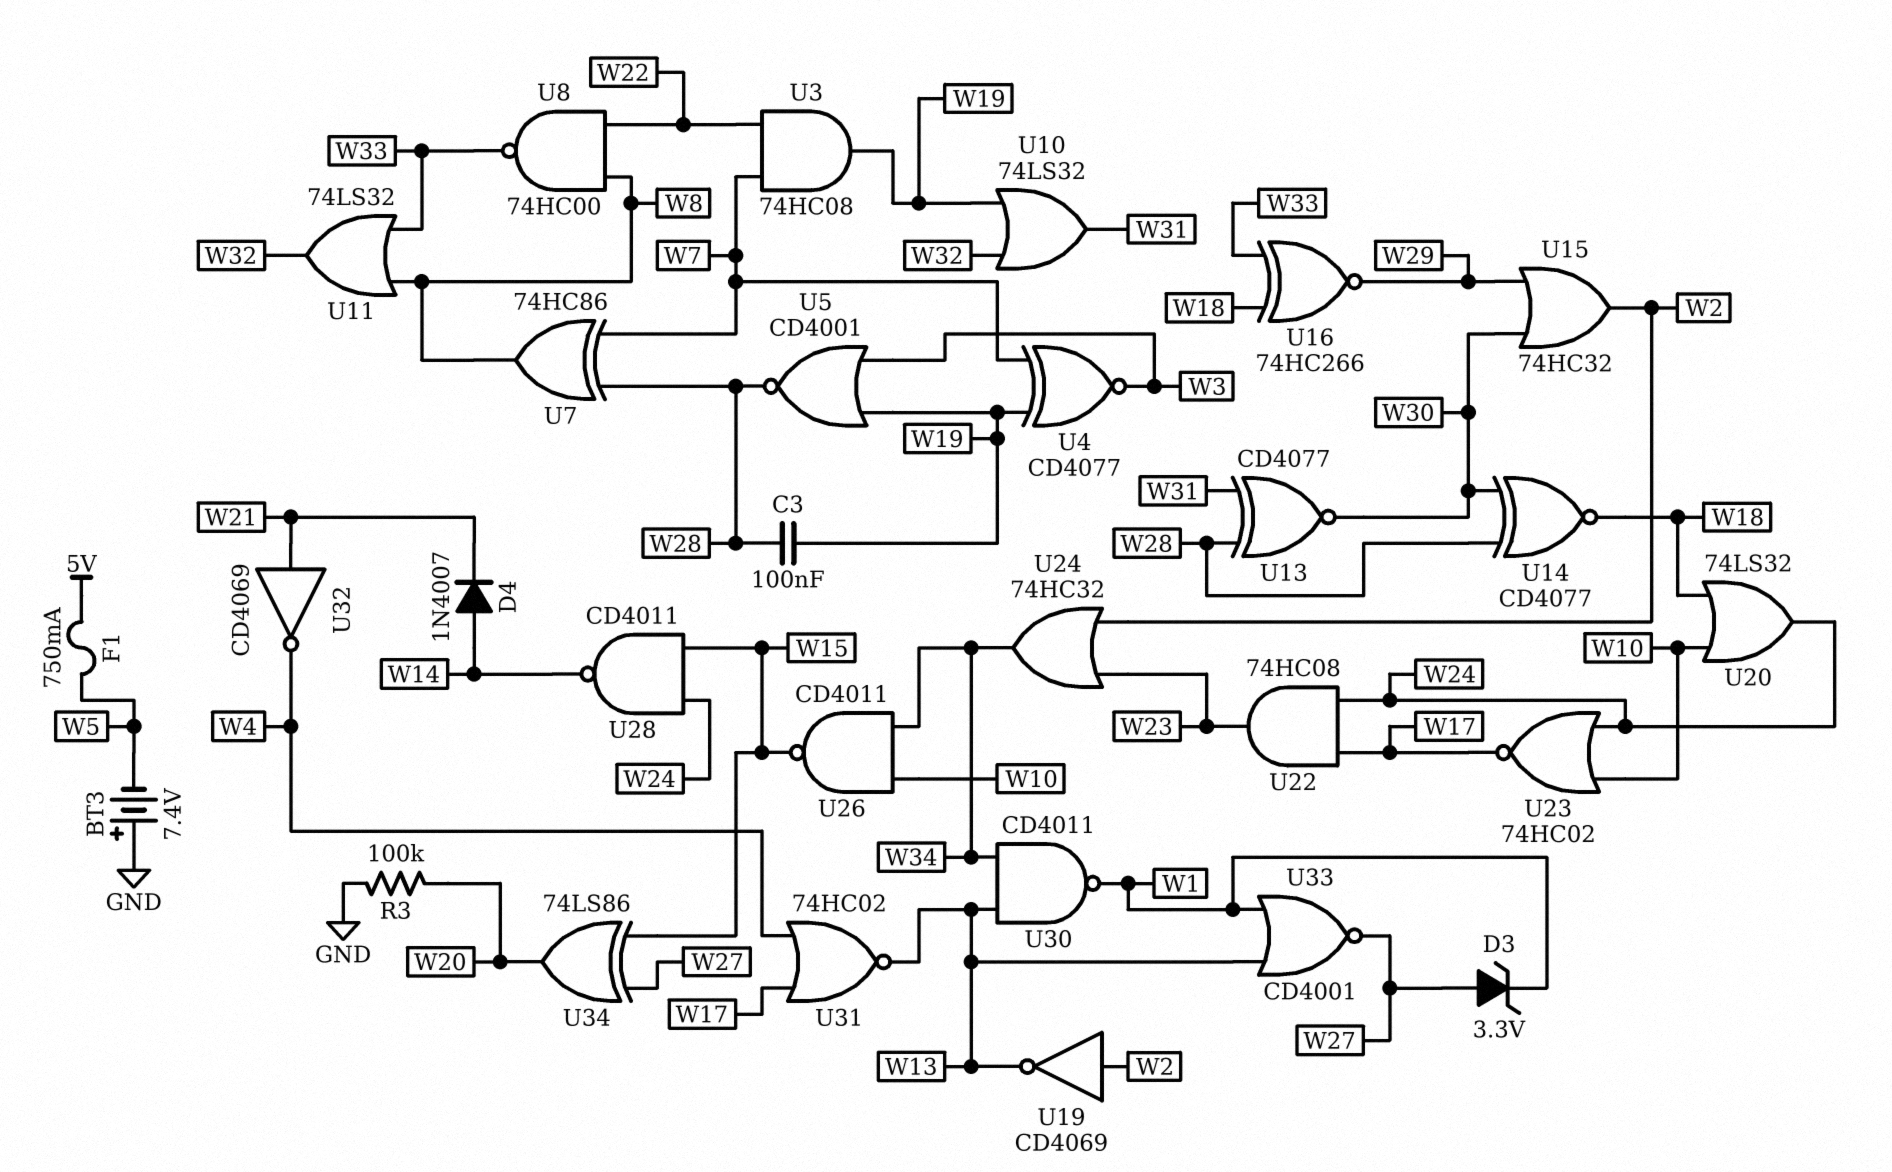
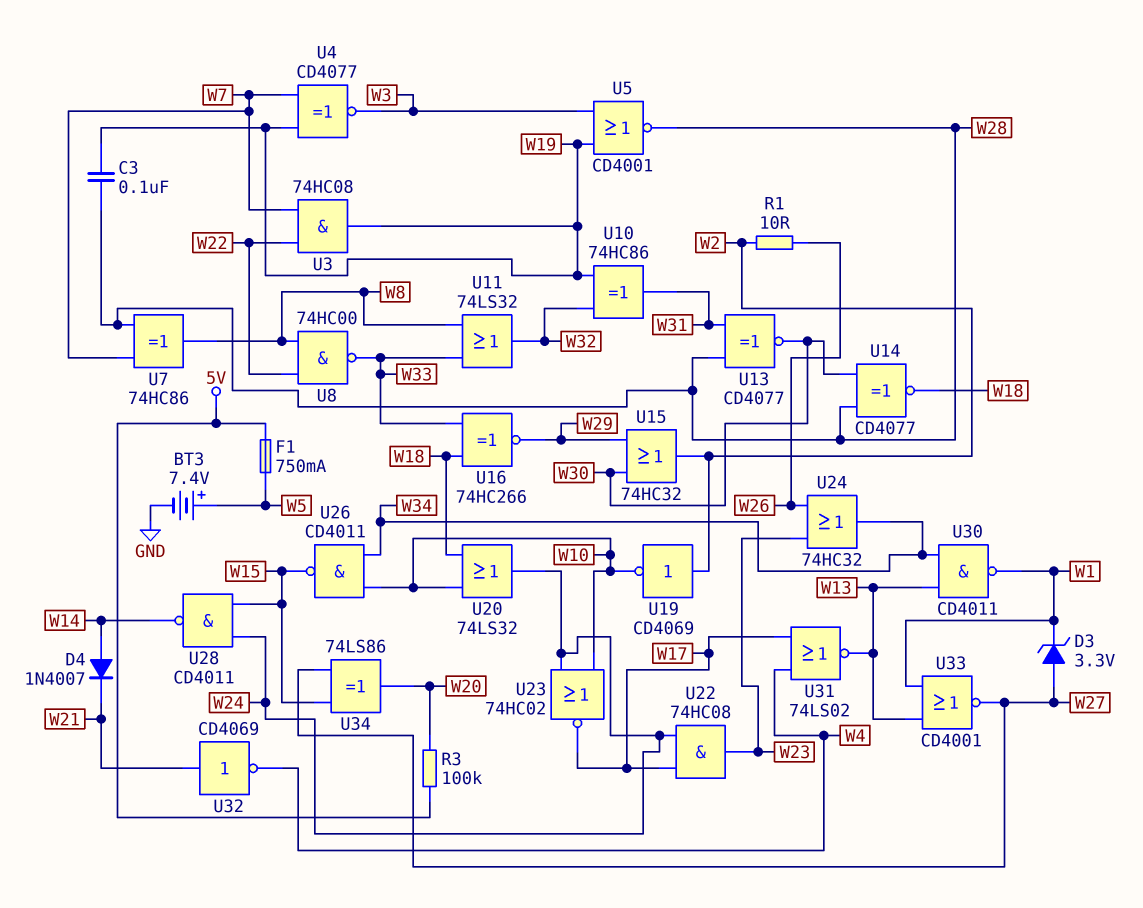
BT3: 7.4V (plus GND, minus W5) -> 7.4V (plus W5, minus GND)
R1: none -> 10 (W2, W26)
R3: 100k (GND, W20) -> 100k (5V, W20)
U10: OR 74LS32 (in W19, in W32, out W31) -> XOR 74HC86 (in W19, in W32, out W31)
U19: NOT CD4069 (in W2, out W13) -> NOT CD4069 (in W2, out W10)
U24: OR 74HC32 (in W2, in W23, out W34) -> OR 74HC32 (in W23, in W26, out W34)
U31: NOR 74HC02 (in W4, in W17, out W13) -> NOR 74LS02 (in W4, in W17, out W13)

